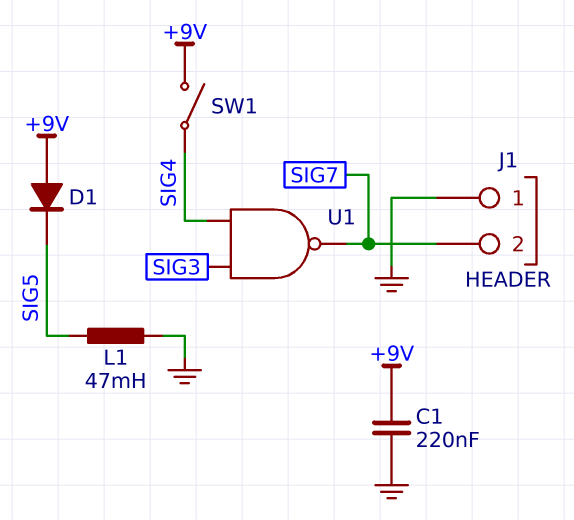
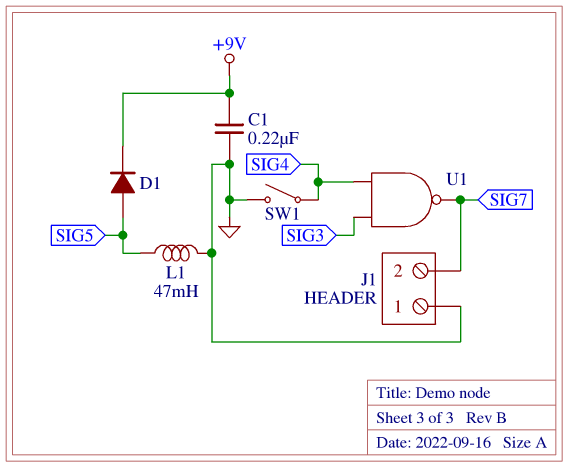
D1: diode (A +9V, K SIG5) -> diode (A SIG5, K +9V)
SW1: switch (+9V, SIG4) -> switch (GND, SIG4)

